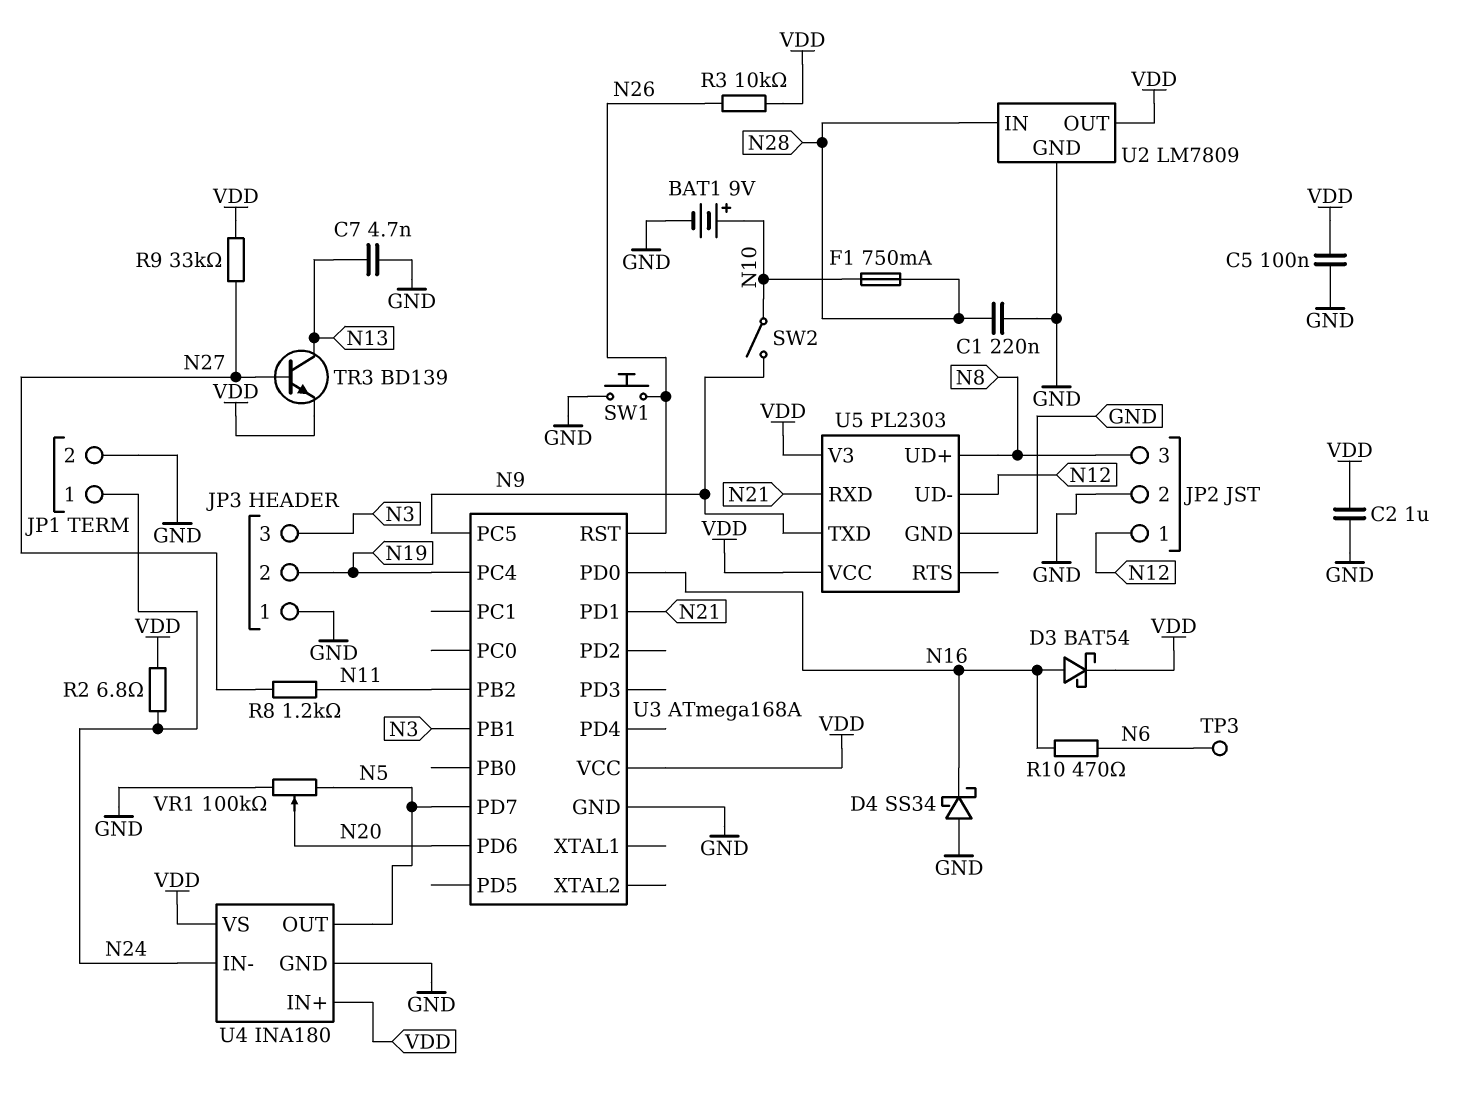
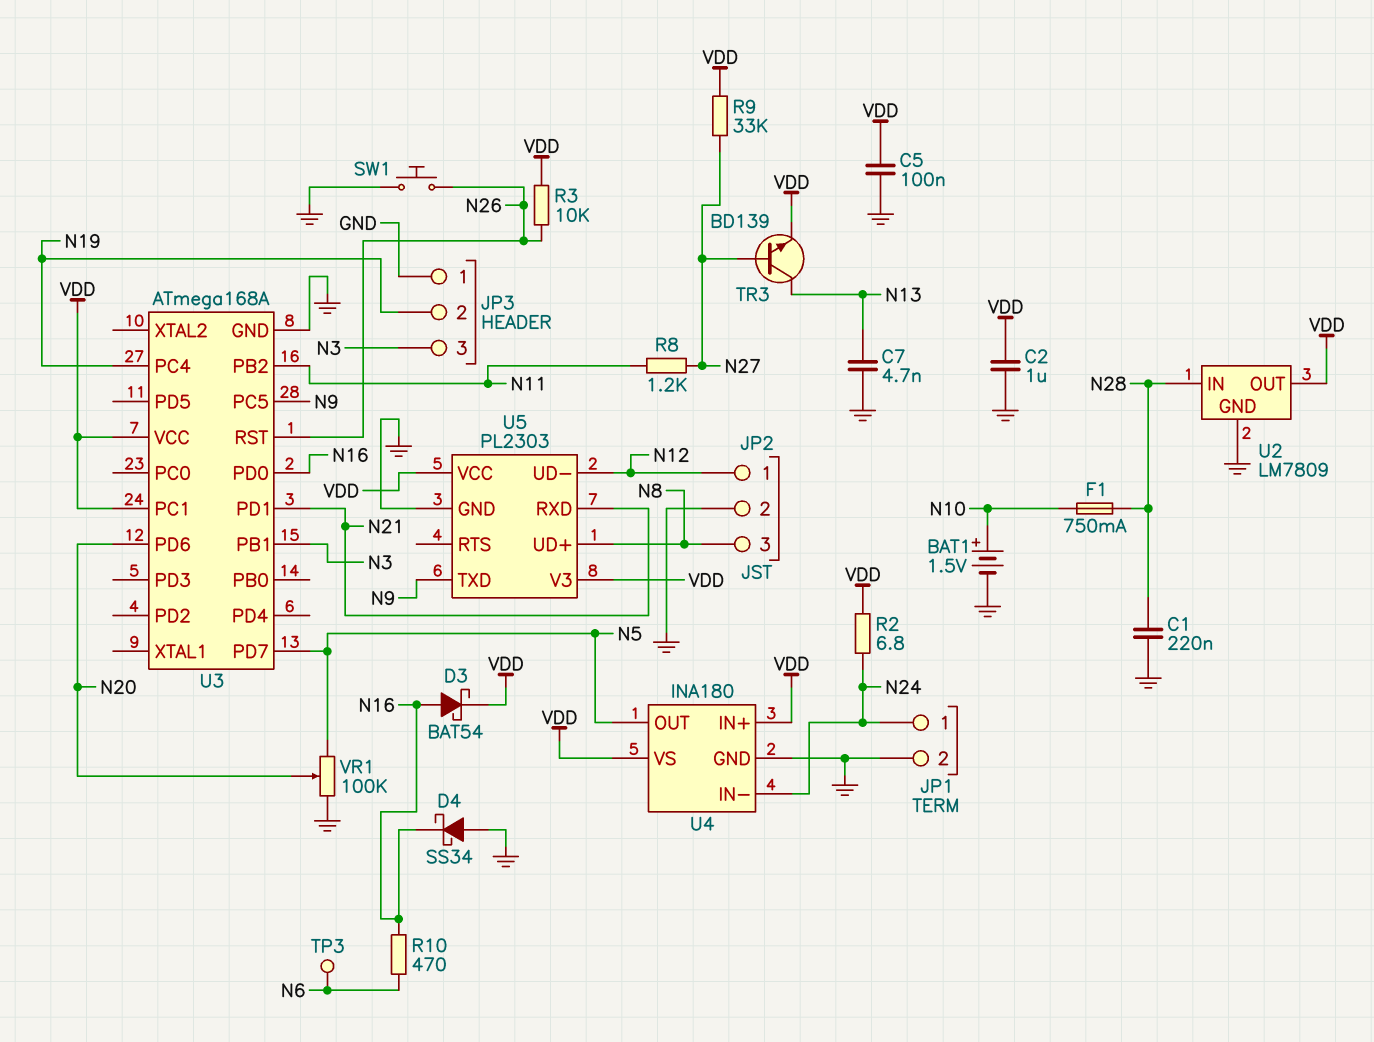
BAT1: 9V (plus N10, minus GND) -> 1.5V (plus N10, minus GND)
SW2: switch (N9, N10) -> none
U3 pin PC1: none -> VDD

